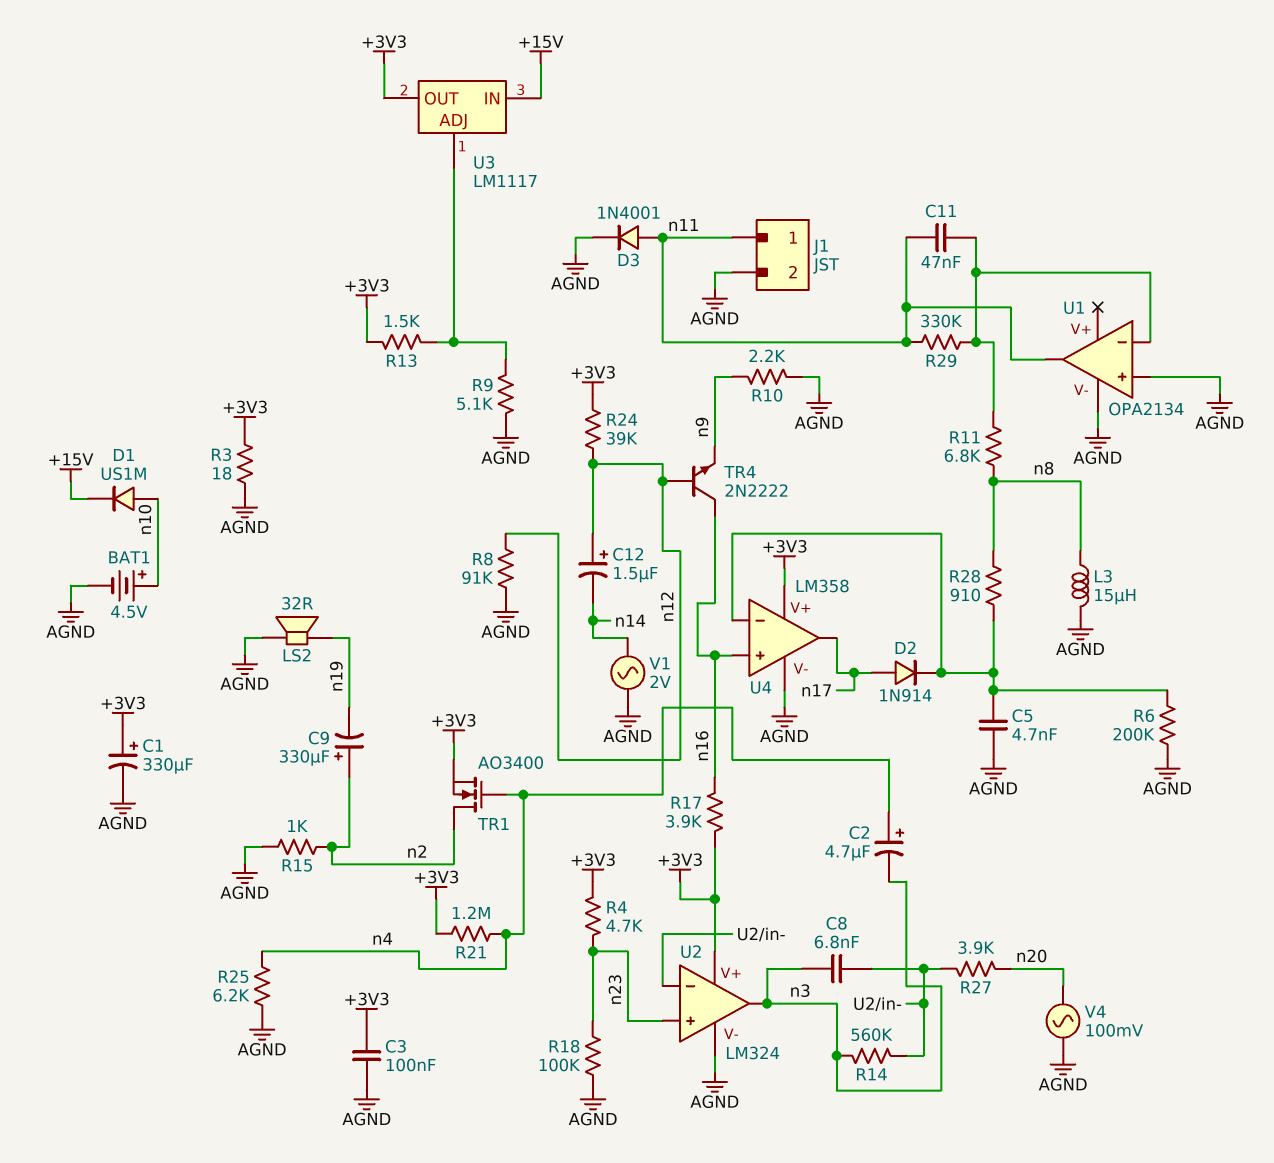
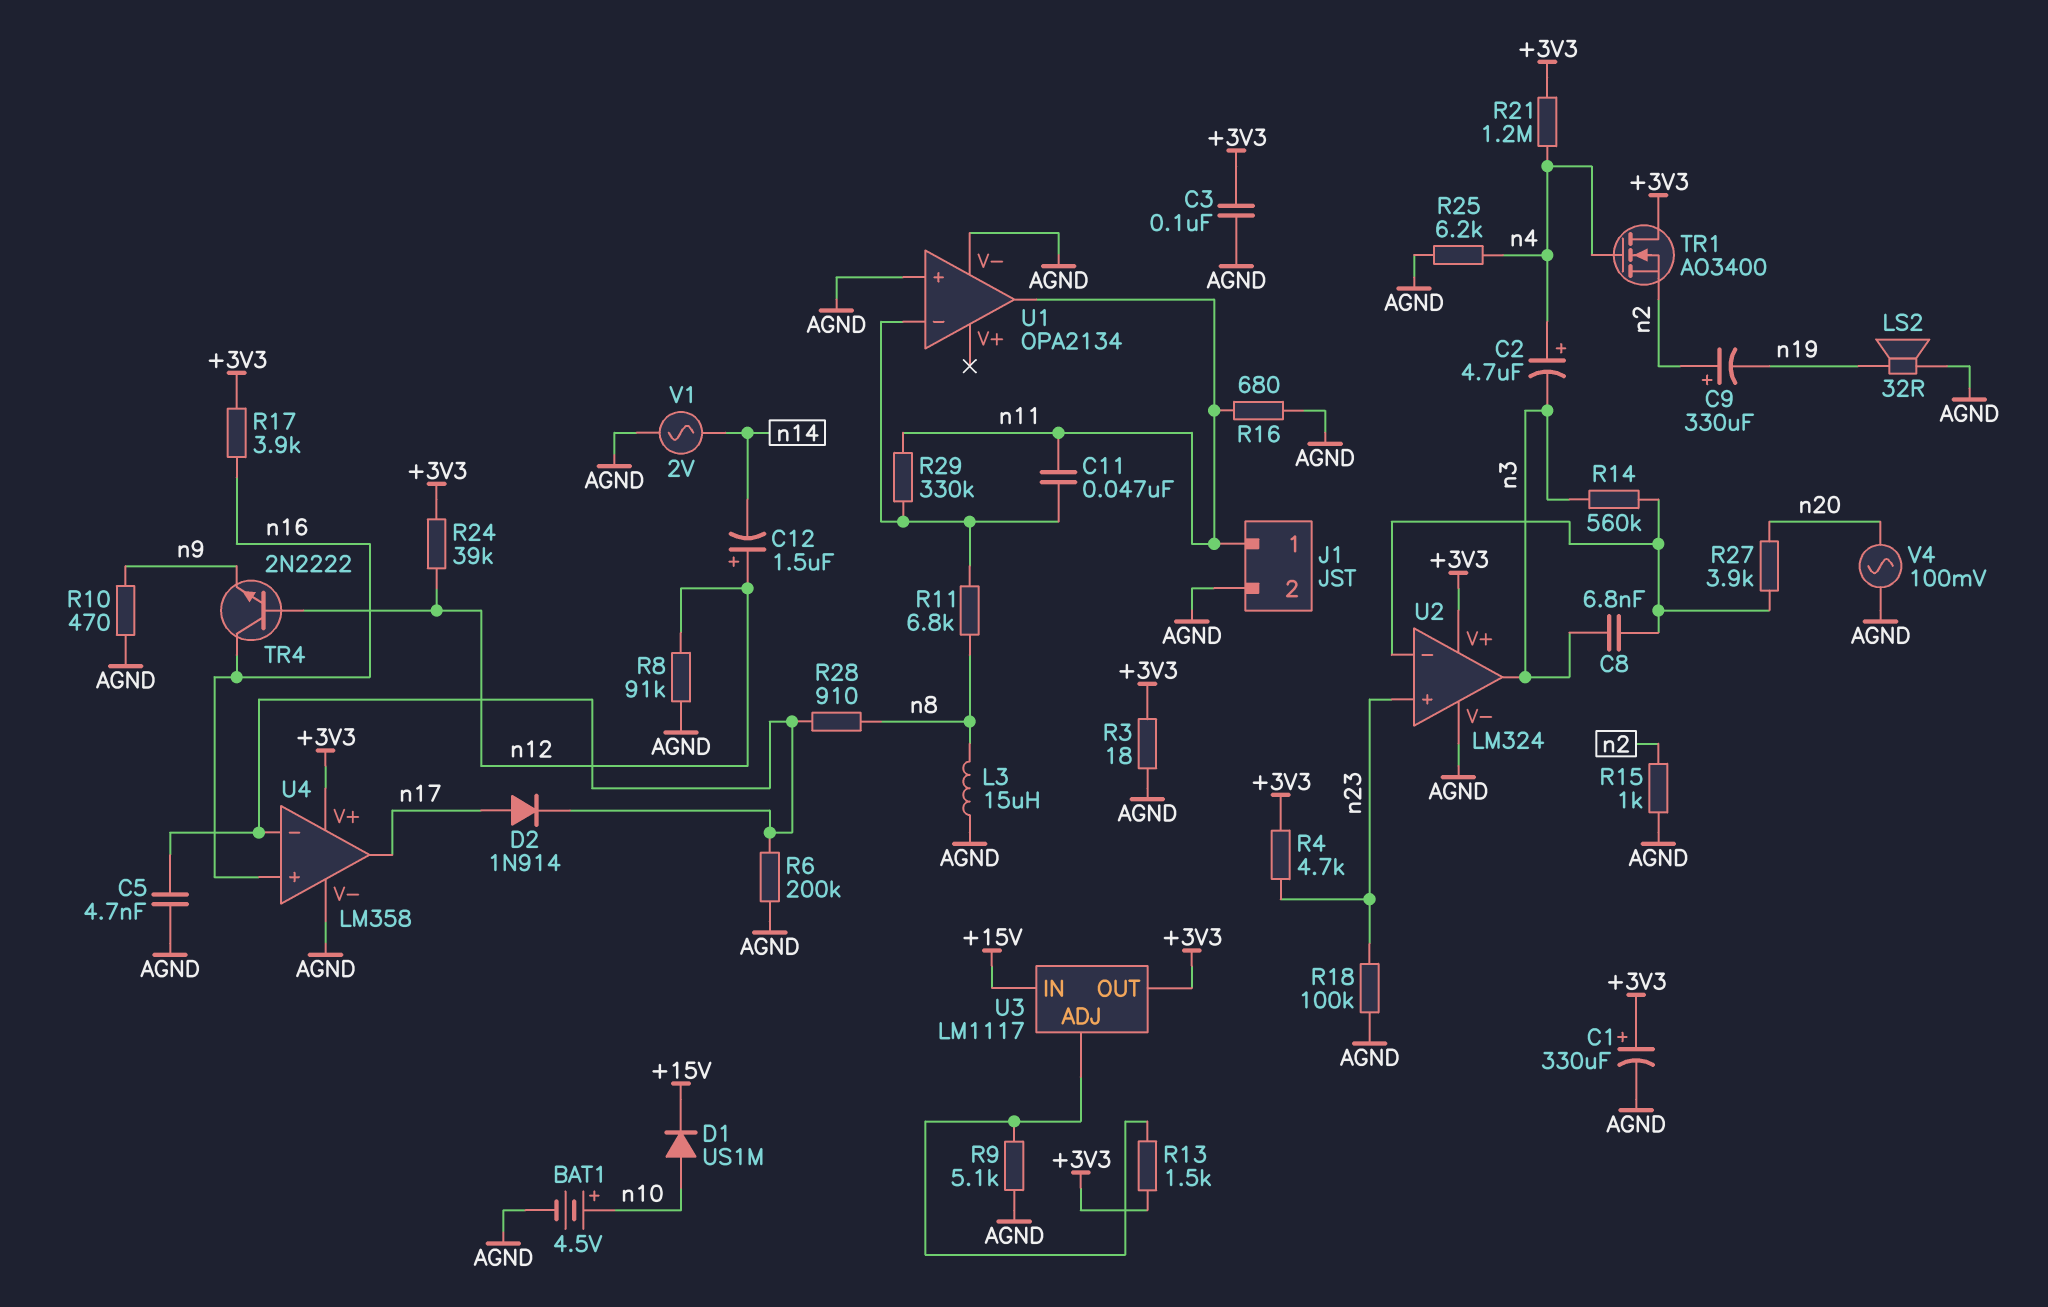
D3: diode 1N4001 (A n11, K AGND) -> none
R10: 2.2k (AGND, n9) -> 470 (AGND, n9)
R16: none -> 680 (AGND, n11)
TR1: NMOS AO3400 (G n4, D n2, S +3V3) -> NMOS AO3400 (G n4, D +3V3, S n2)

